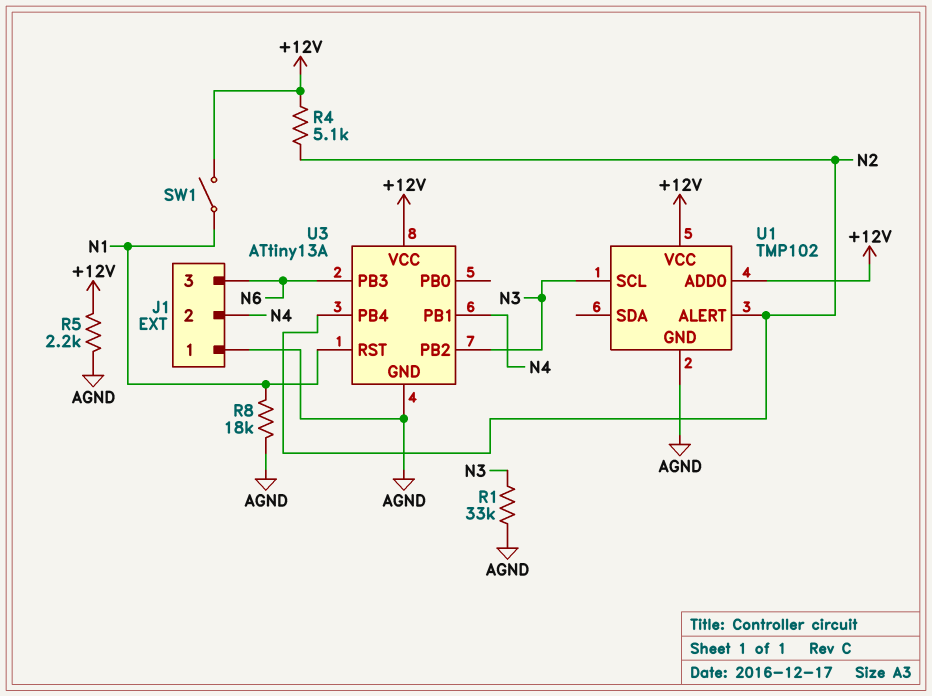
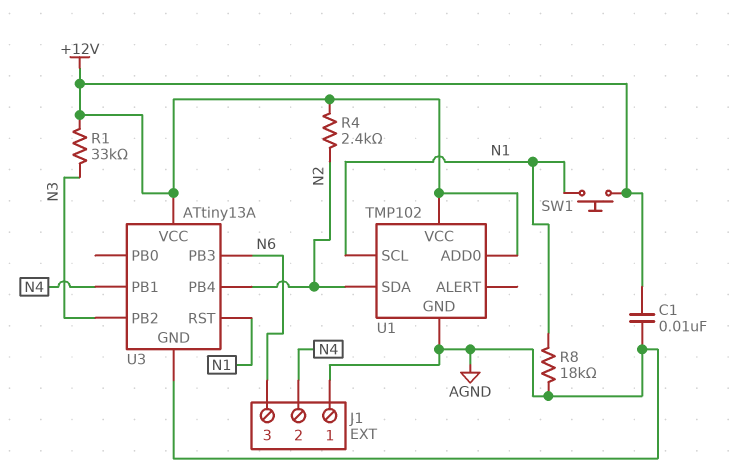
C1: none -> 10nF (+12V, AGND)
R1: 33k (AGND, N3) -> 33k (+12V, N3)
R4: 5.1k (+12V, N2) -> 2.4k (+12V, N2)
R5: 2.2k (+12V, AGND) -> none
SW1: switch (+12V, N1) -> button (+12V, N1)
U1 pin ALERT: N2 -> none
U1 pin SCL: N3 -> N1
U1 pin SDA: none -> N2

